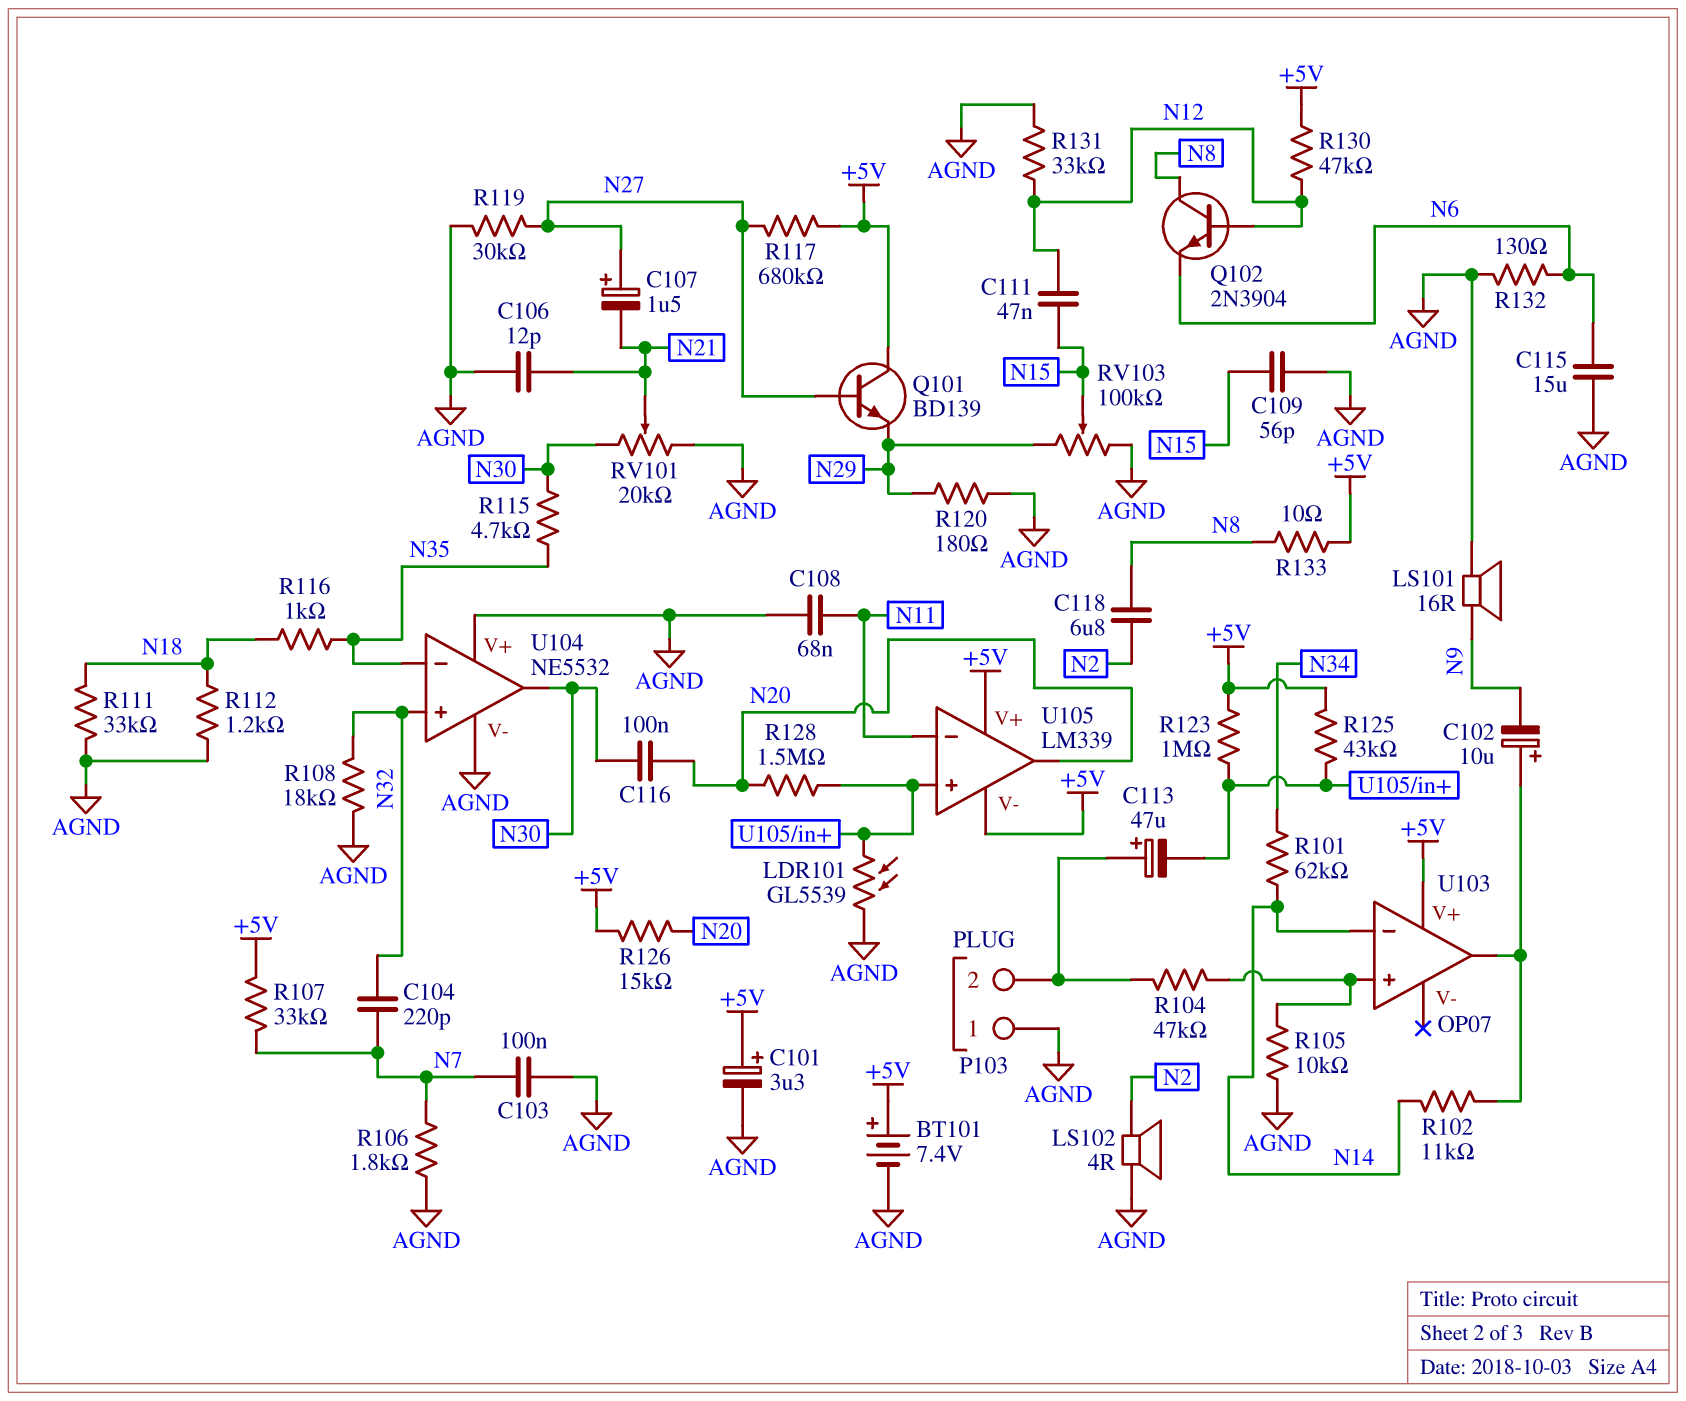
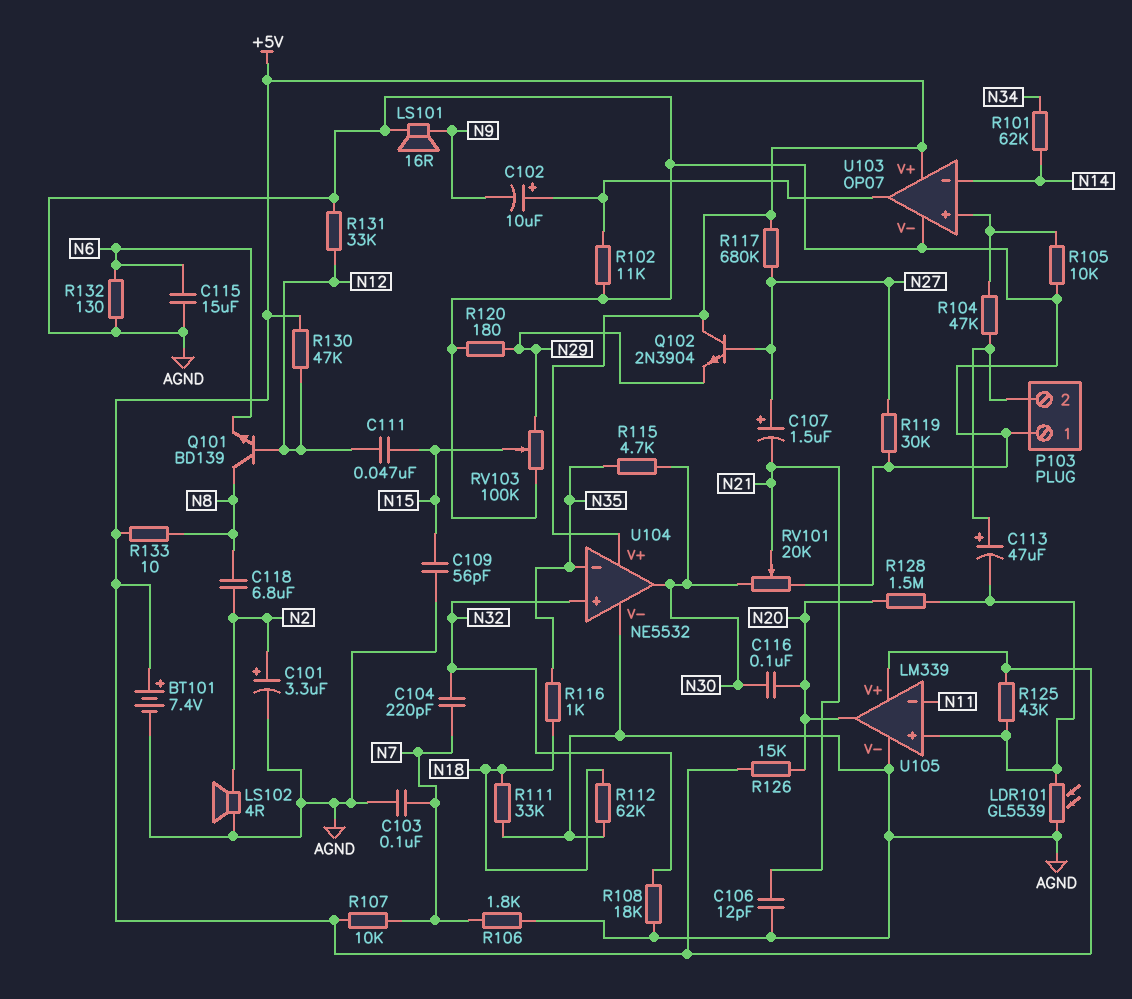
C101: 3.3uF (plus +5V, minus AGND) -> 3.3uF (plus N2, minus AGND)
C108: 68nF (AGND, N11) -> none
Q101: NPN BD139 (B N27, C +5V, E N29) -> NPN BD139 (B N12, C N8, E N6)
Q102: NPN 2N3904 (B N12, C N8, E N6) -> NPN 2N3904 (B N27, C +5V, E N29)
R102: 11k (N14, U103/out) -> 11k (AGND, U103/out)
R107: 33k (+5V, N7) -> 10k (+5V, N7)
R112: 1.2k (AGND, N18) -> 62k (AGND, N18)
R123: 1M (+5V, U105/in+) -> none
U103 pin V-: none -> AGND
U104 pin V+: AGND -> +5V
U105 pin V-: +5V -> AGND

